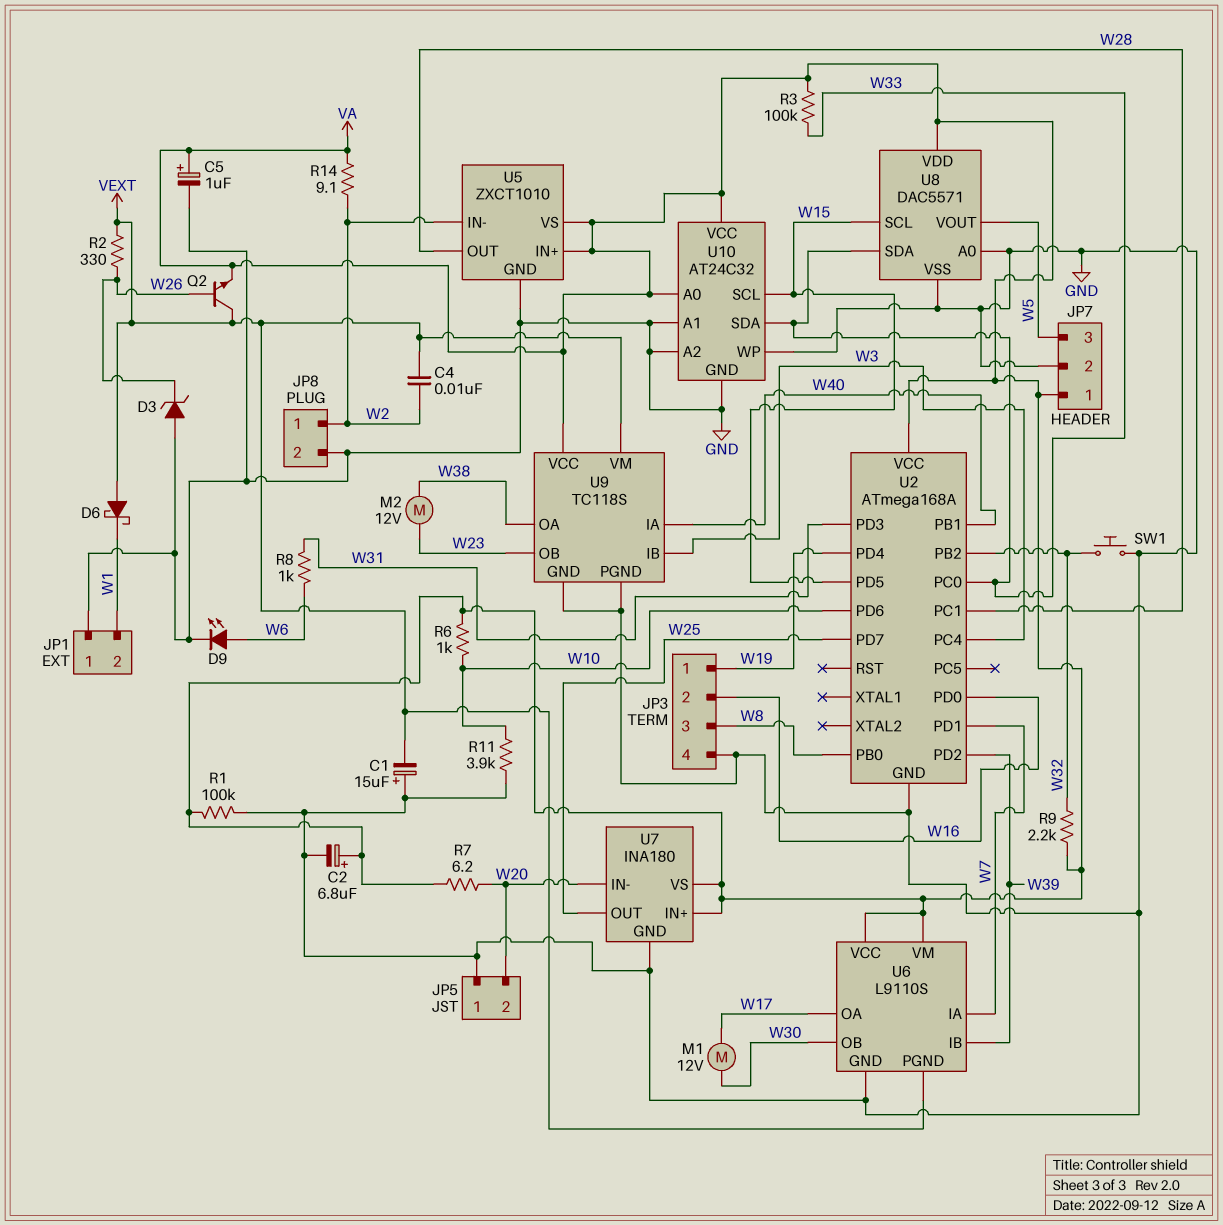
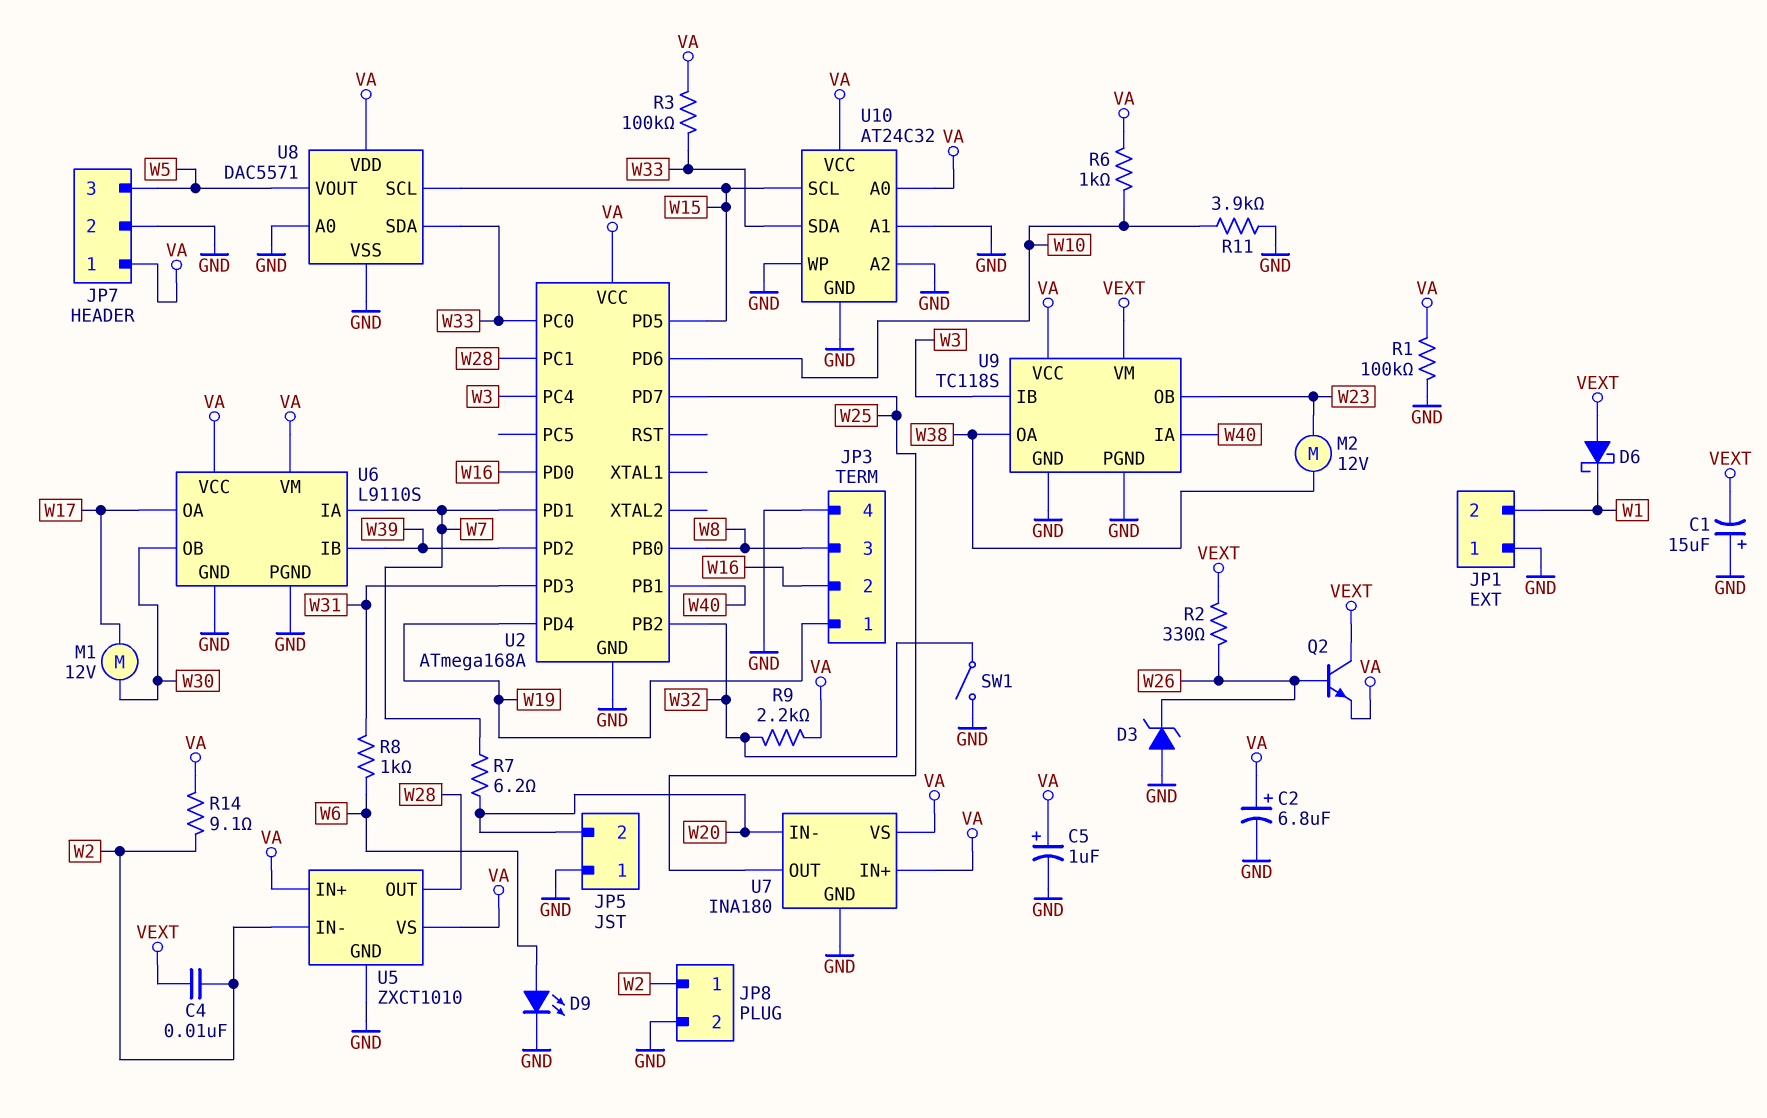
R7: 6.2 (VA, W20) -> 6.2 (W7, W20)
SW1: button (GND, W32) -> switch (GND, W32)
U6 pin PGND: VEXT -> GND

